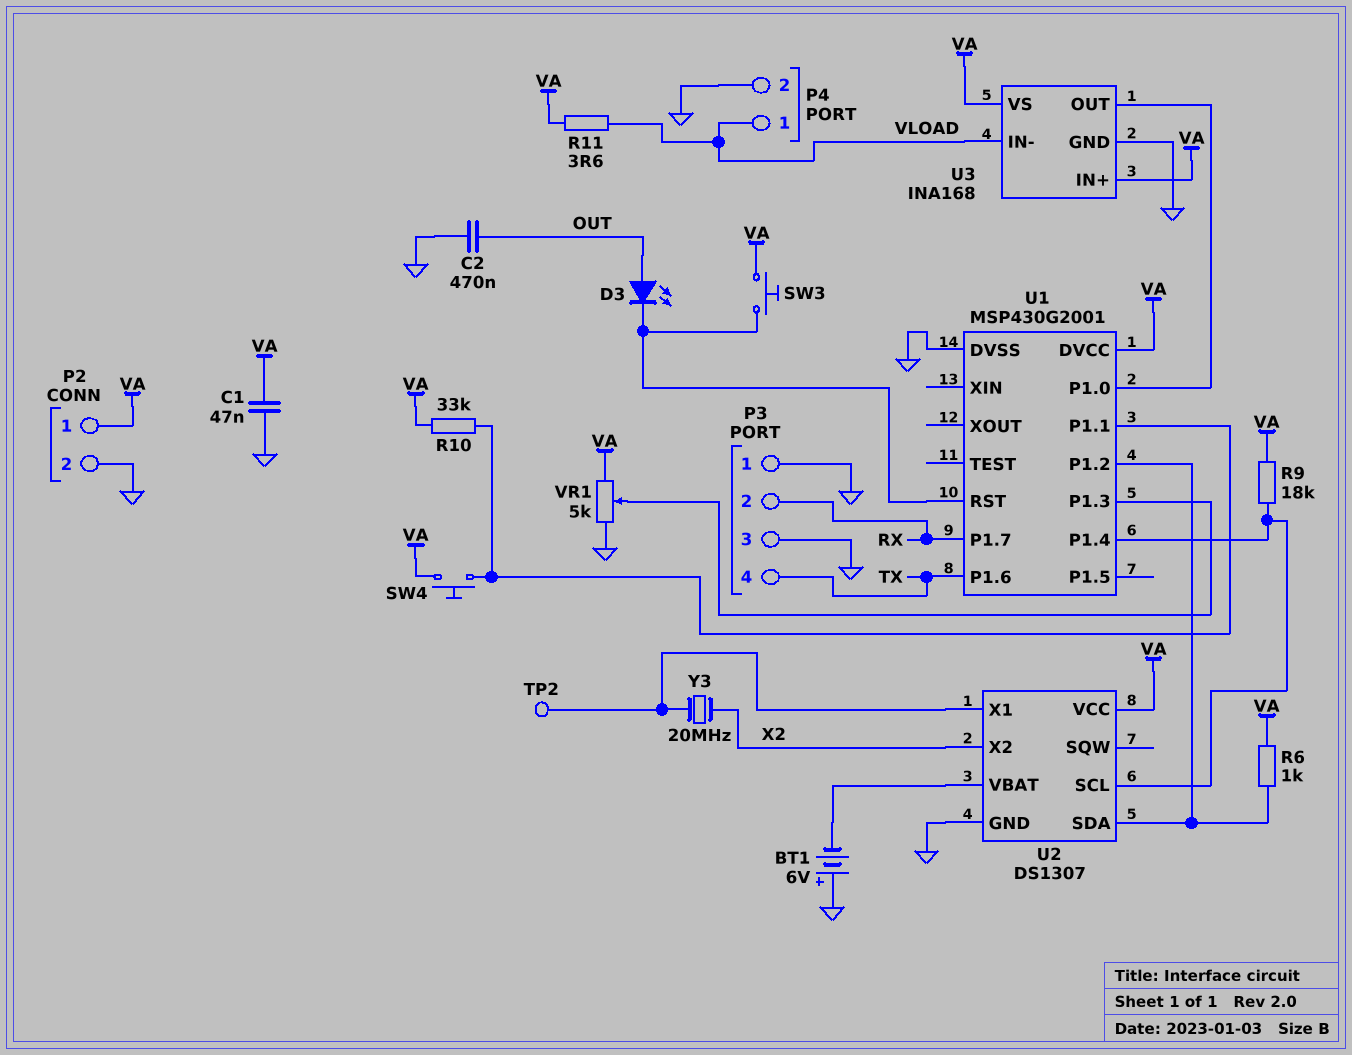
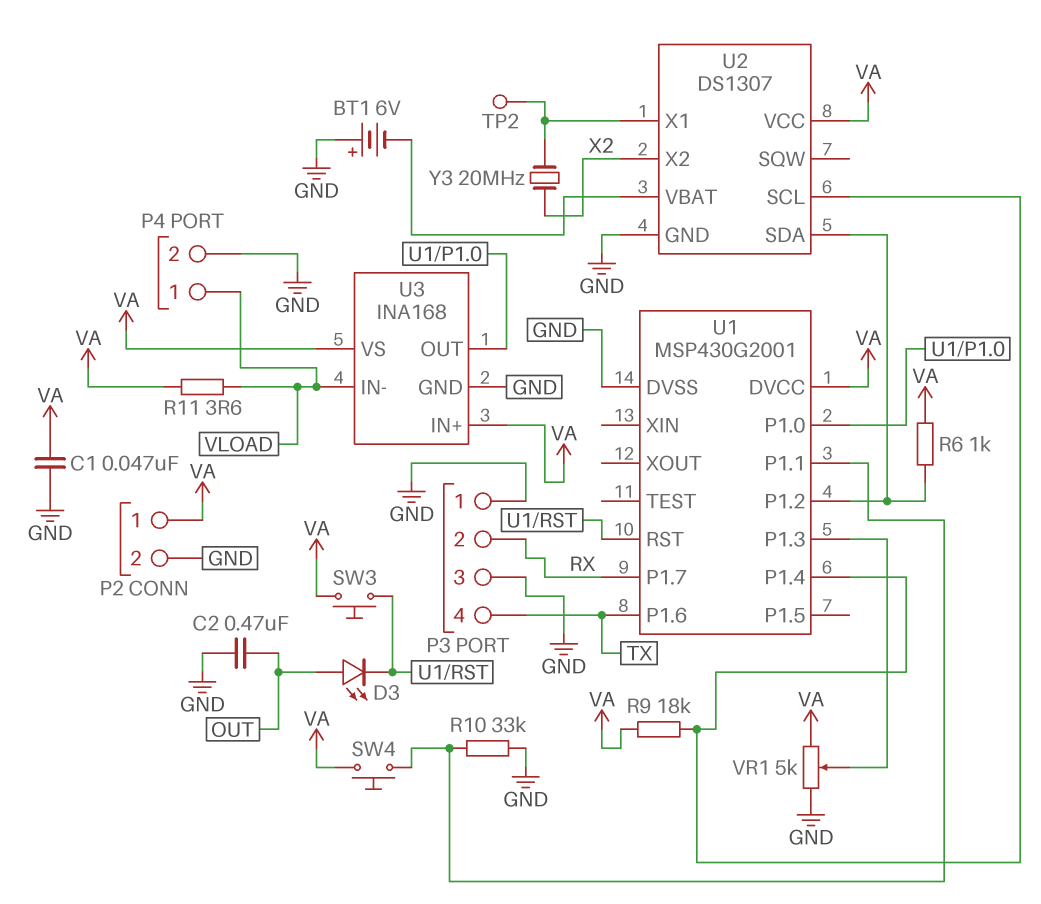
R10: 33k (U1/P1.1, VA) -> 33k (GND, U1/P1.1)

